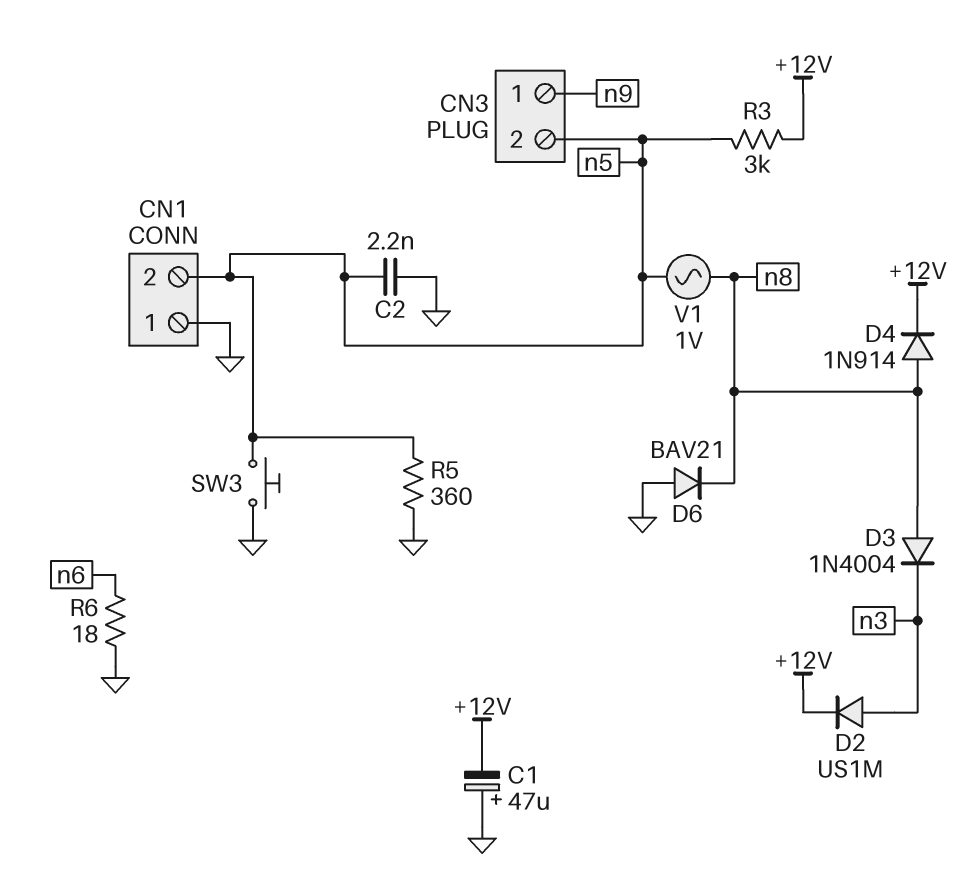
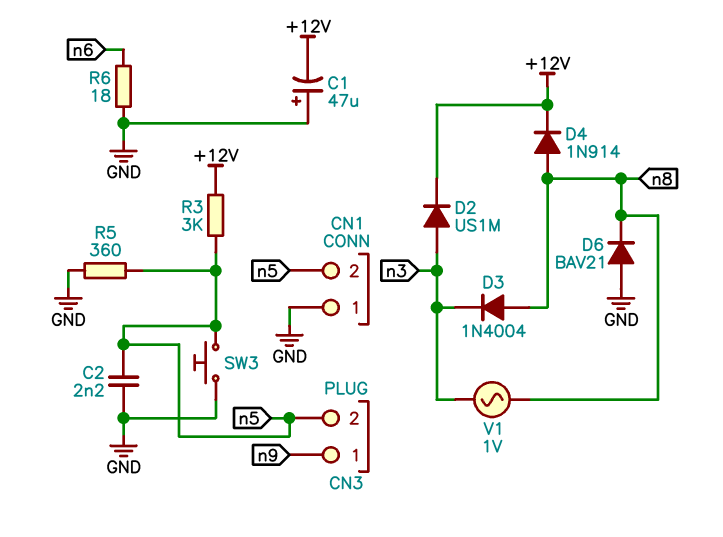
V1: AC 1V (n5, n8) -> AC 1V (n3, n8)

